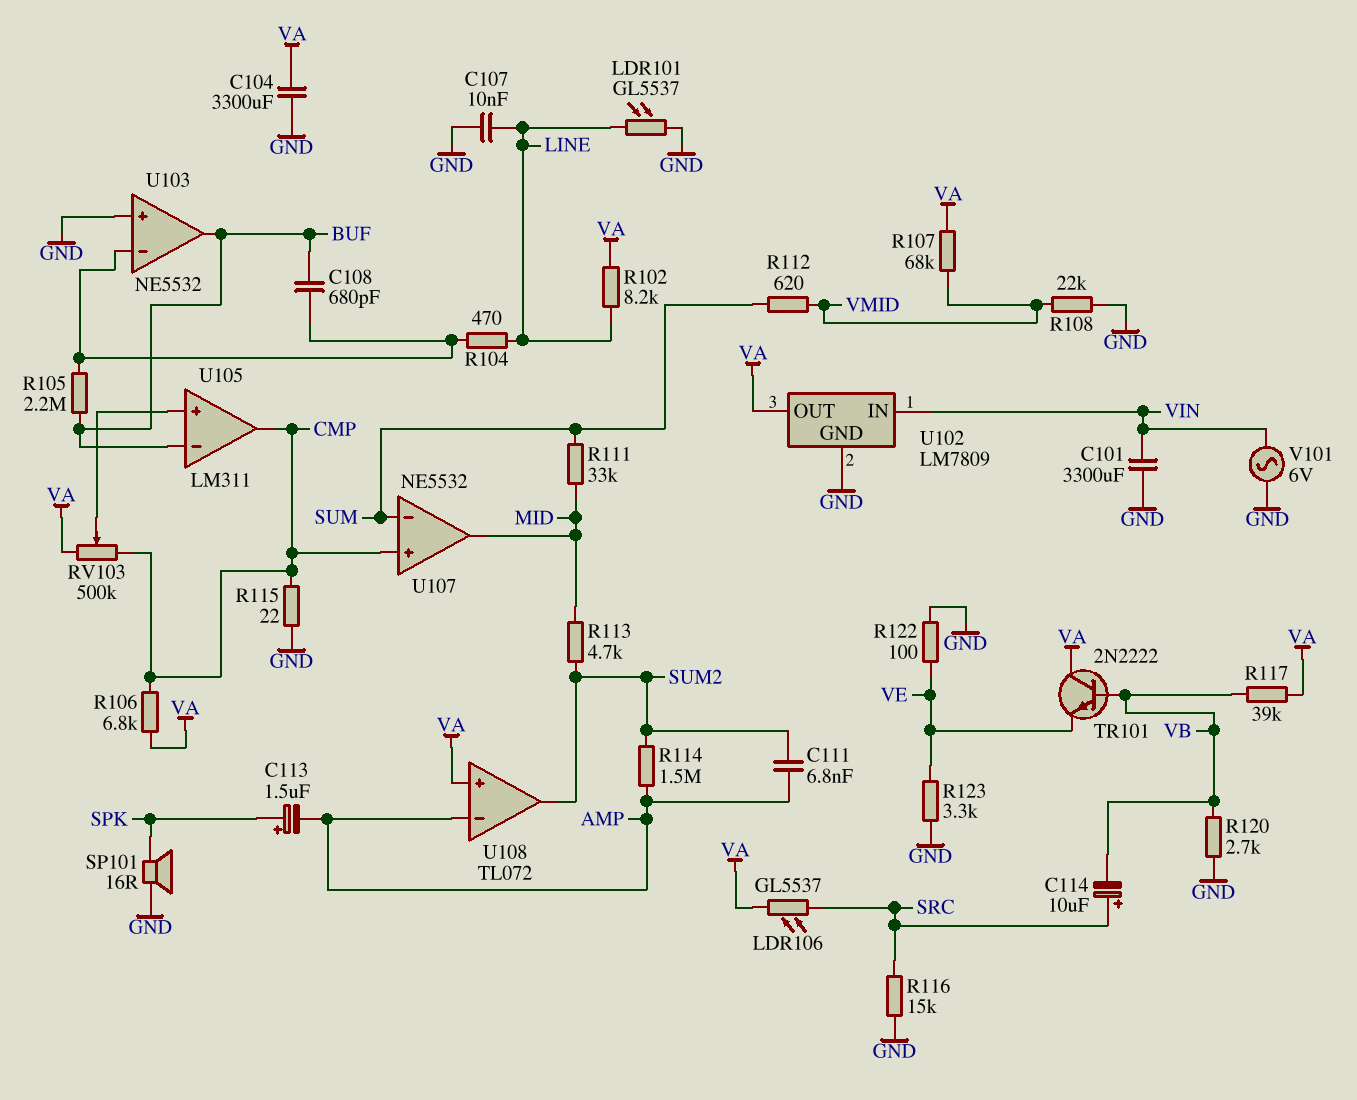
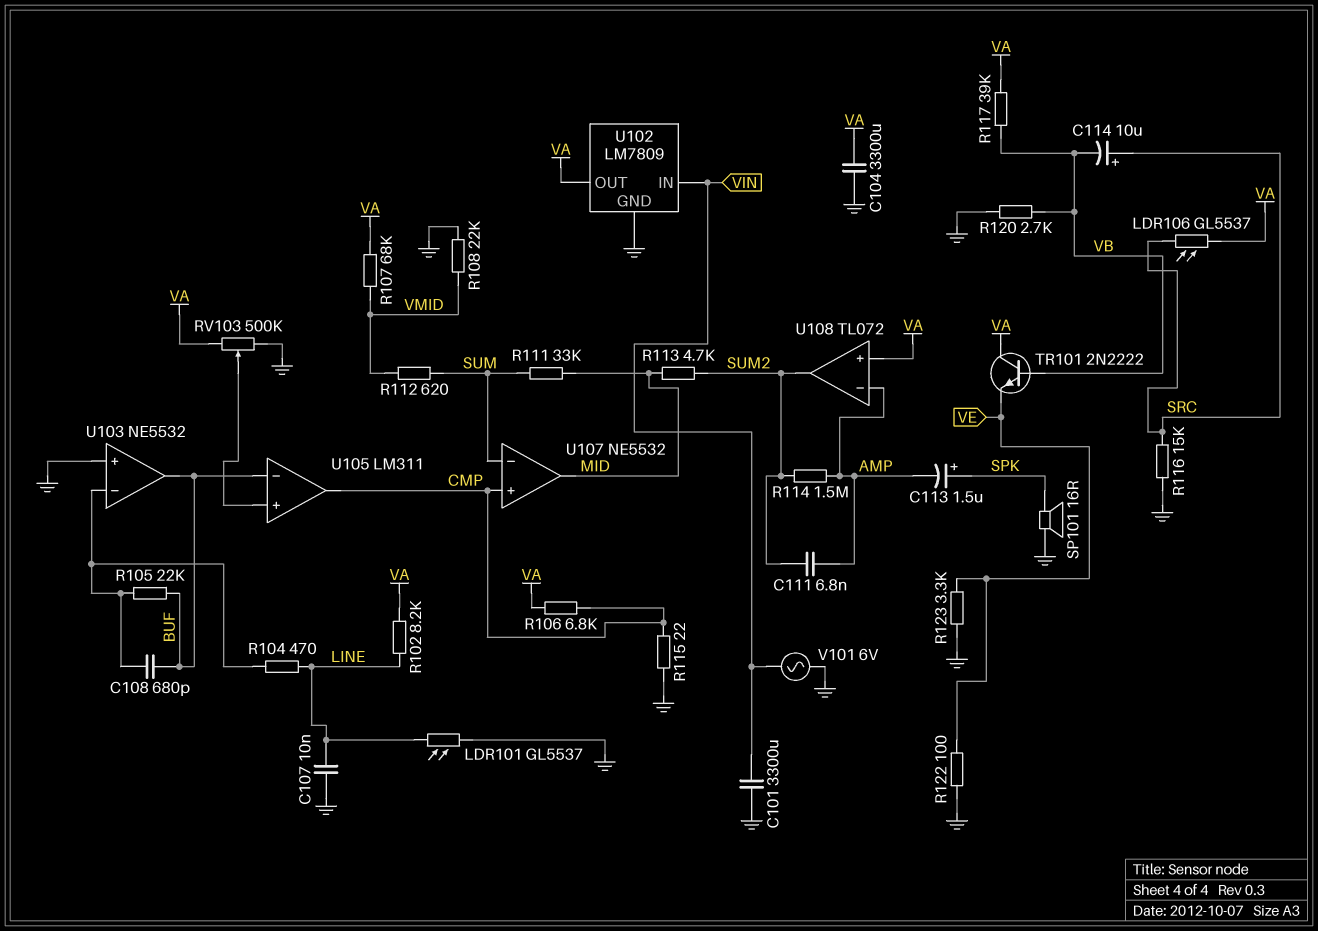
R105: 2.2M (BUF, U103/in-) -> 22k (BUF, U103/in-)
RV103: 500k (CMP, VA, wiper U105/in+) -> 500k (GND, VA, wiper U105/in+)

